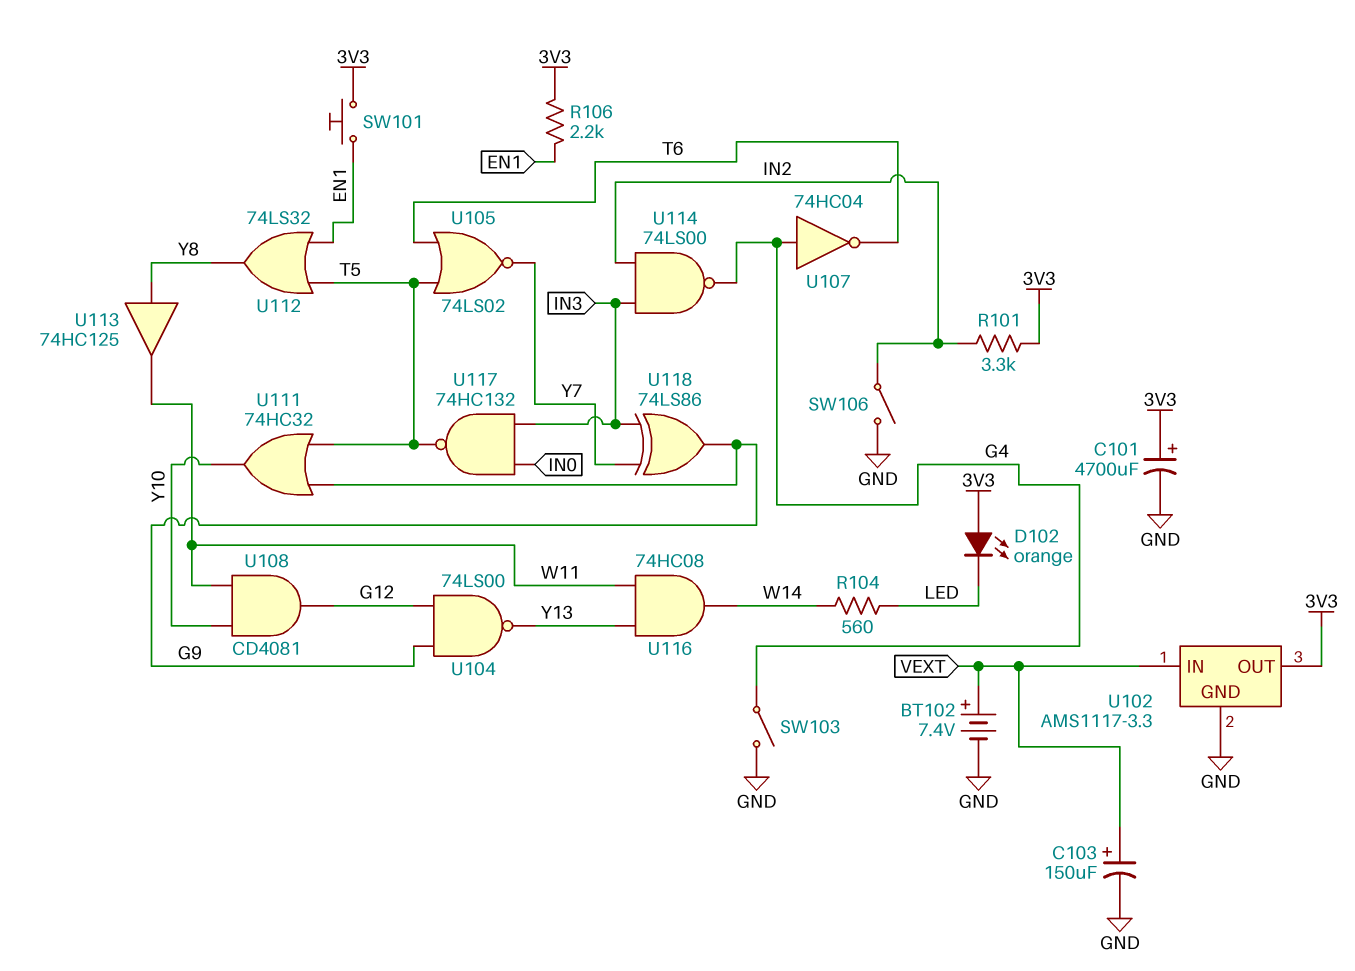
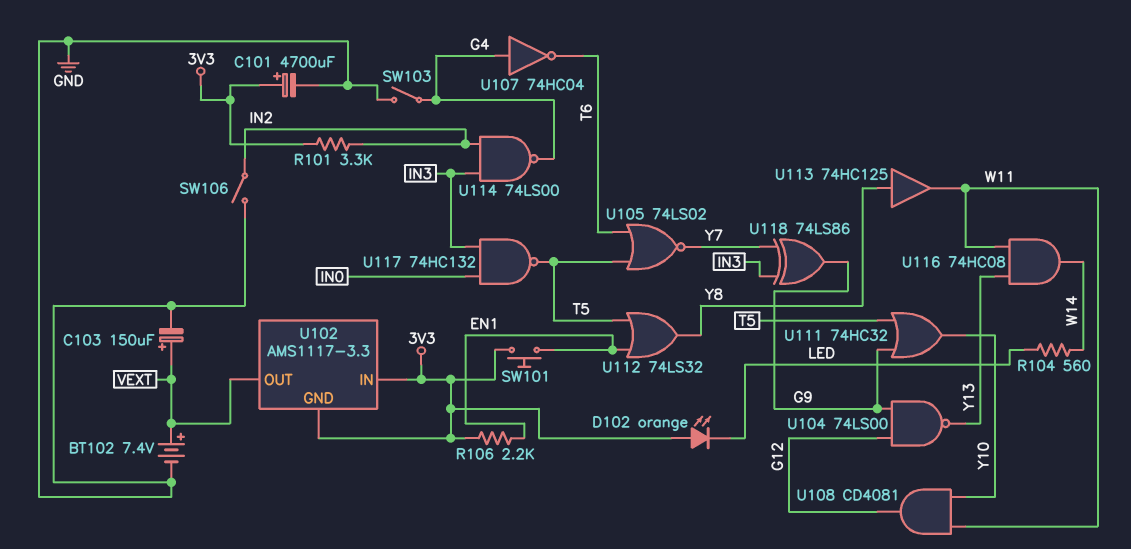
U102 pin GND: GND -> 3V3
U102 pin IN: VEXT -> 3V3
U102 pin OUT: 3V3 -> VEXT

